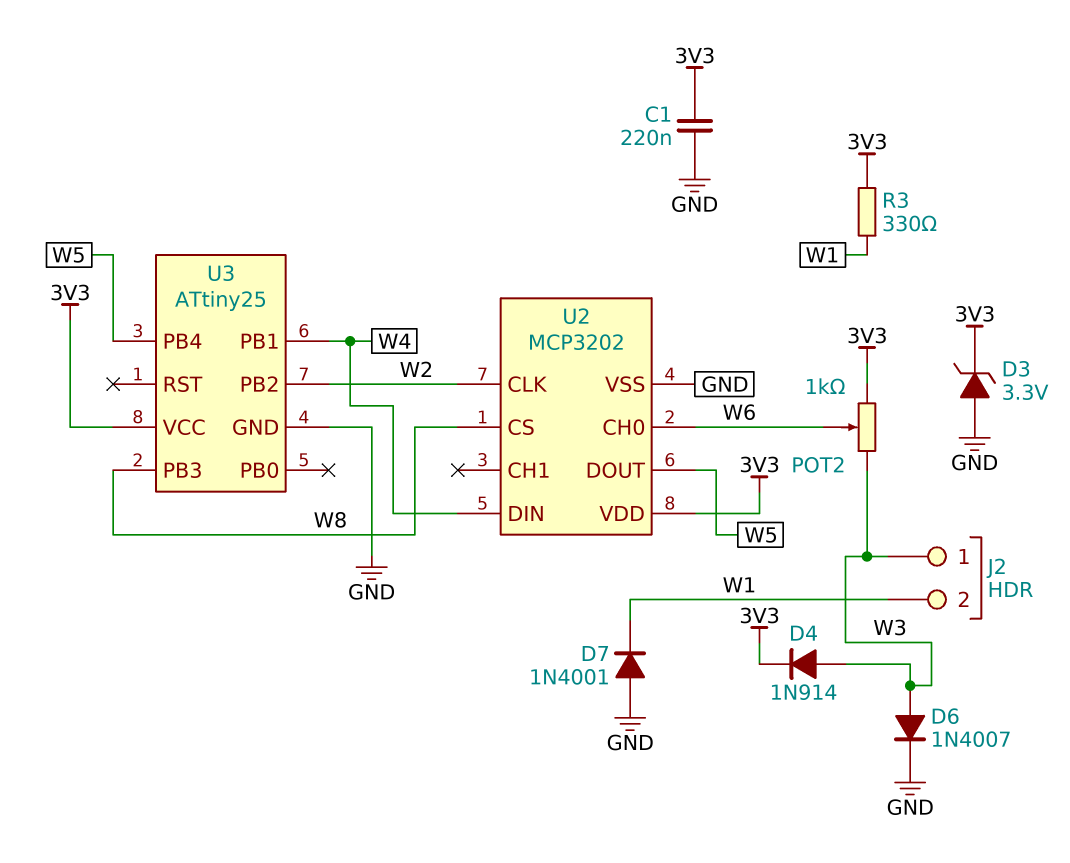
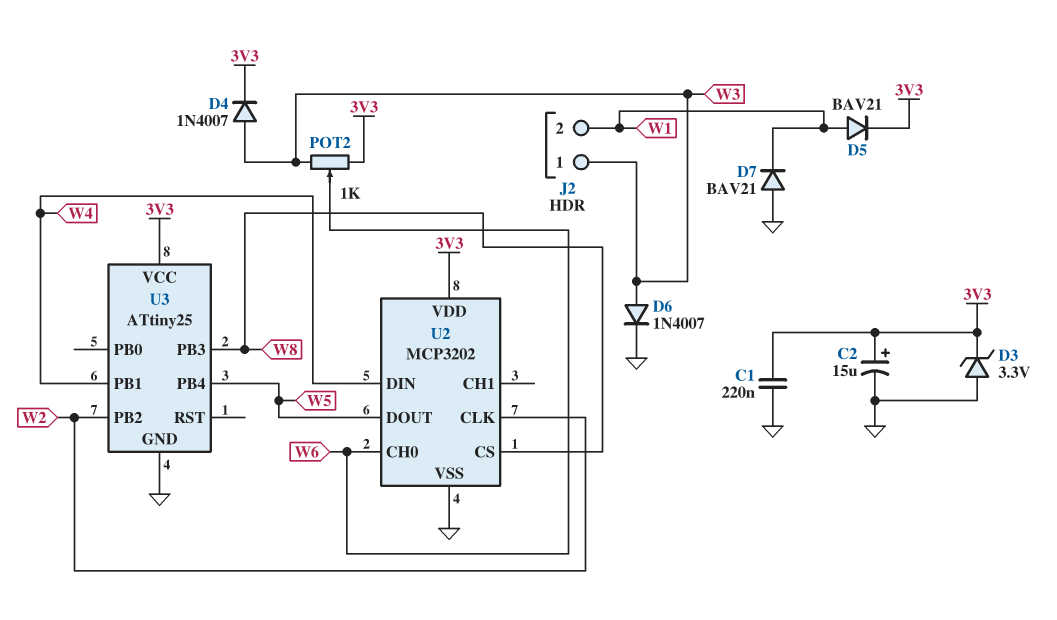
C2: none -> 15uF (plus 3V3, minus GND)
D4: diode 1N914 (A W3, K 3V3) -> diode 1N4007 (A W3, K 3V3)
D5: none -> diode BAV21 (A W1, K 3V3)
D7: diode 1N4001 (A GND, K W1) -> diode BAV21 (A GND, K W1)
R3: 330 (3V3, W1) -> none

